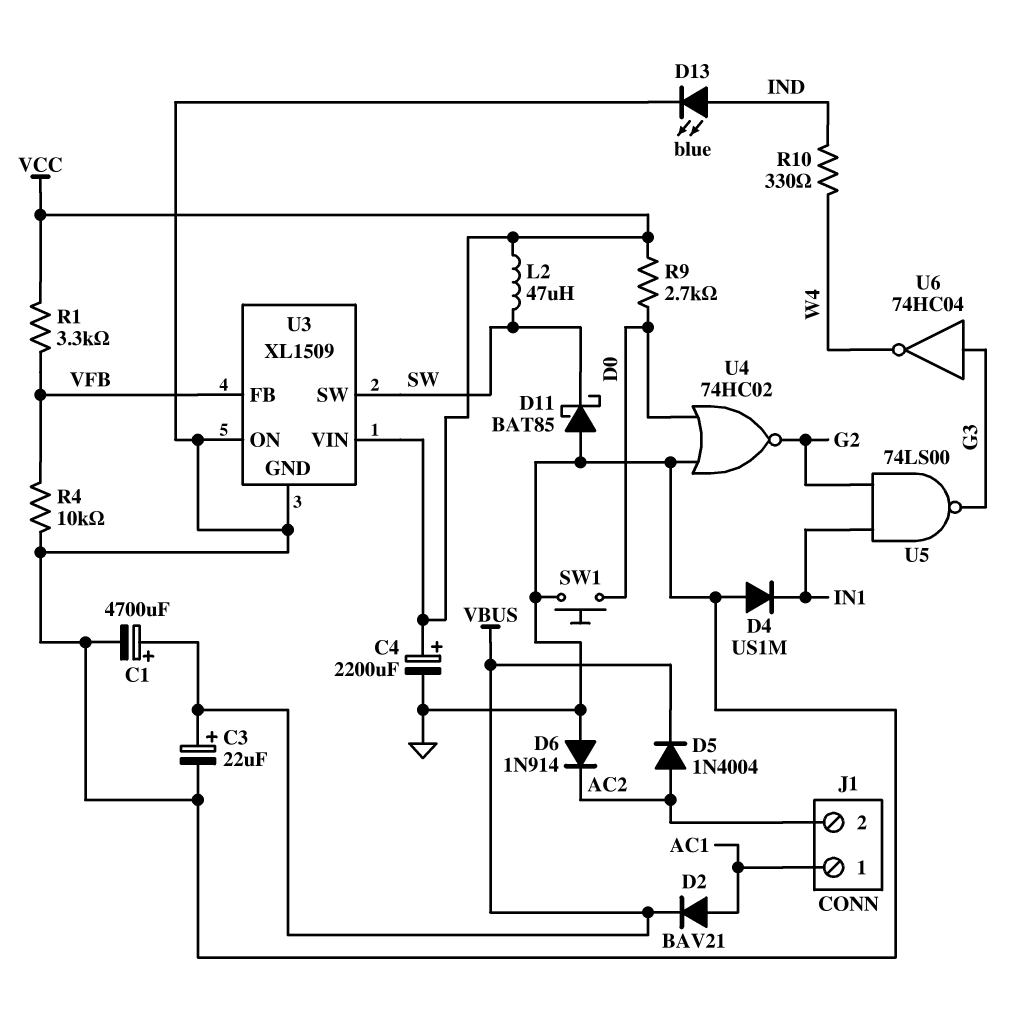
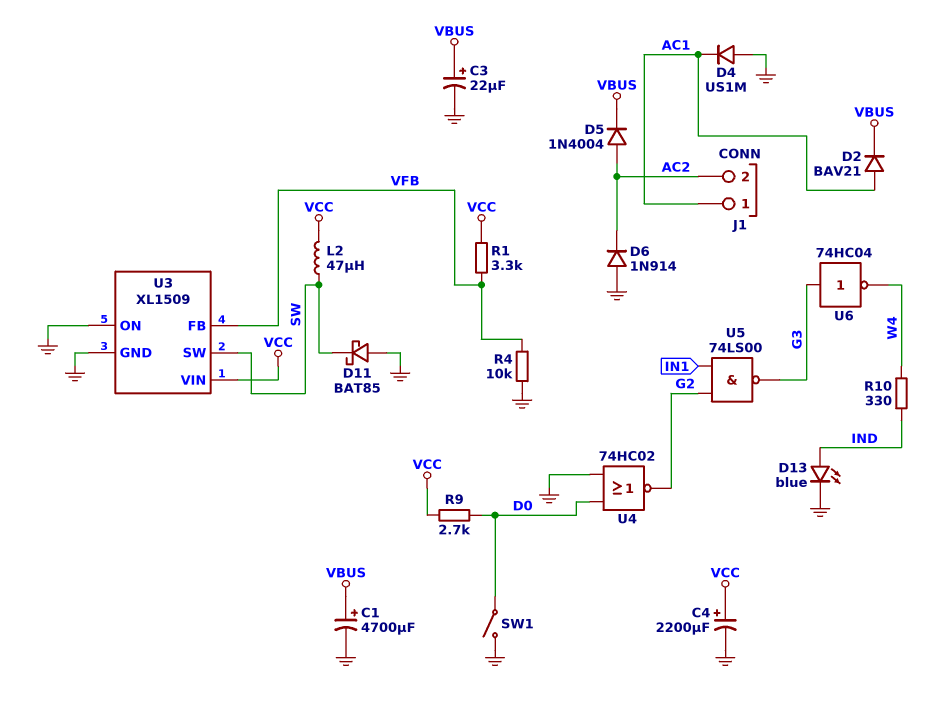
D4: diode US1M (A GND, K IN1) -> diode US1M (A GND, K AC1)
SW1: button (D0, GND) -> switch (D0, GND)

